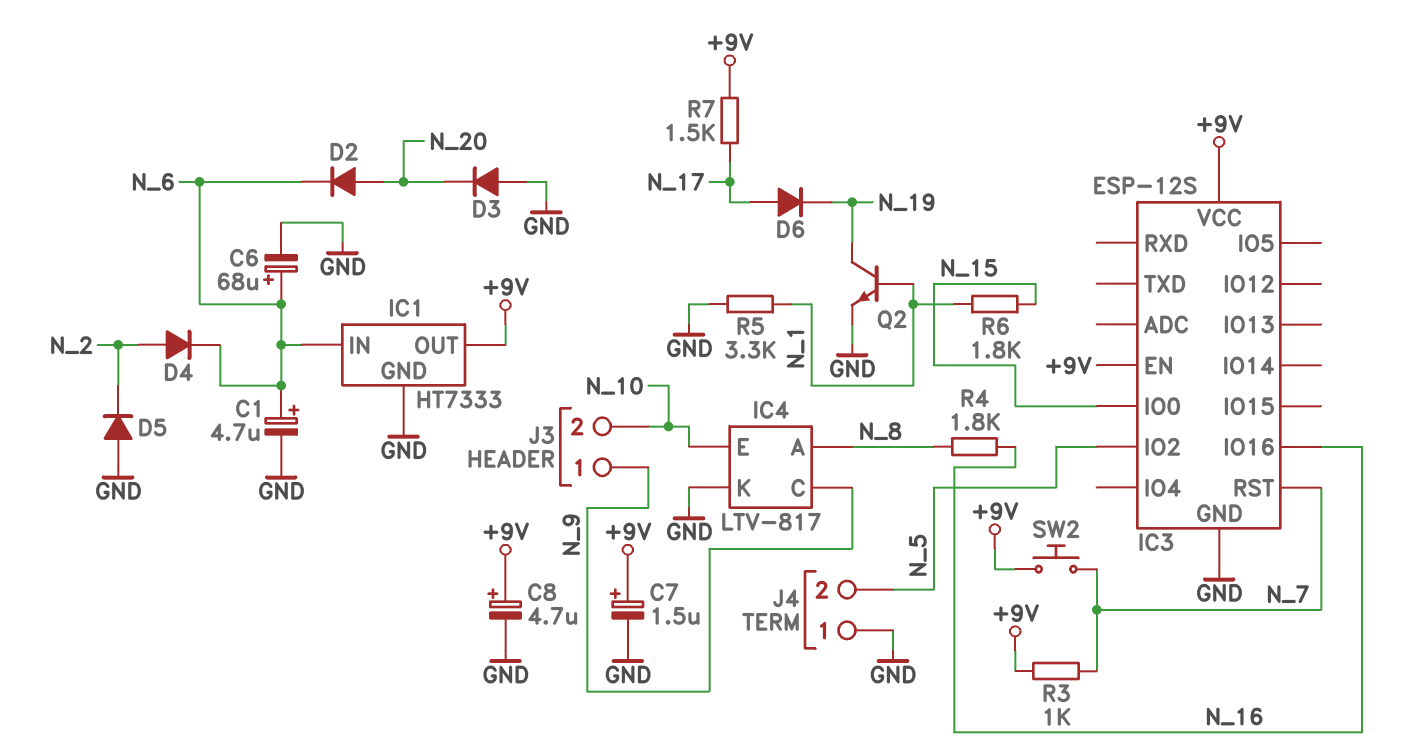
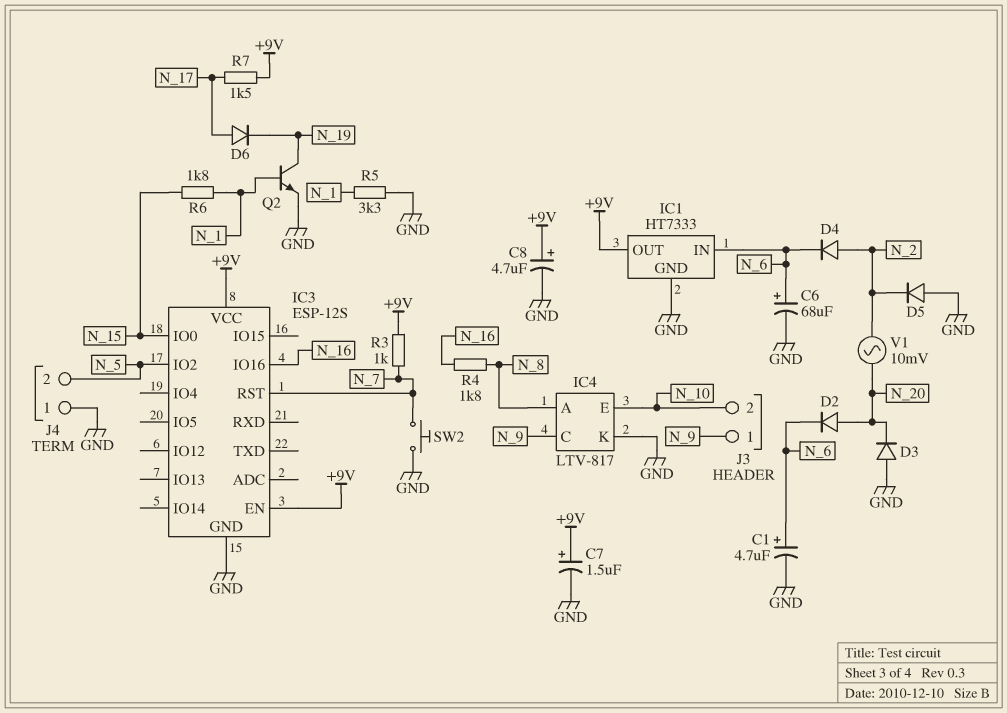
SW2: button (+9V, N_7) -> button (GND, N_7)
V1: none -> AC 10mV (N_2, N_20)

